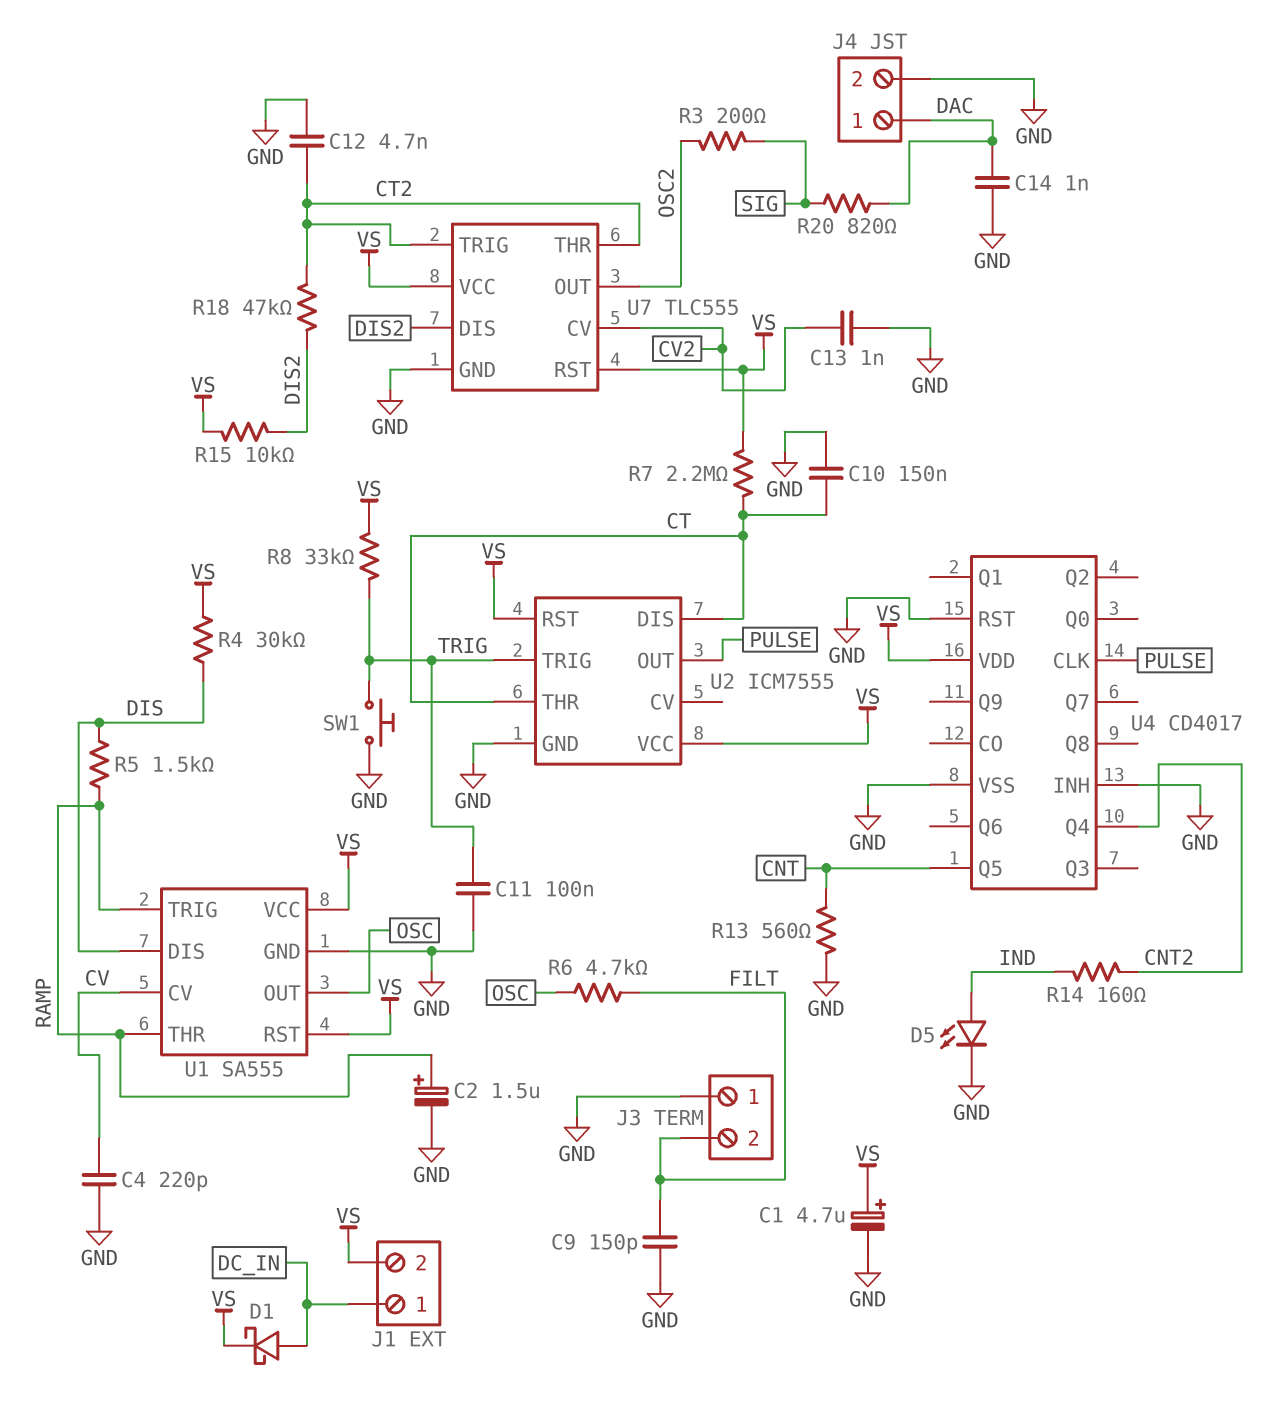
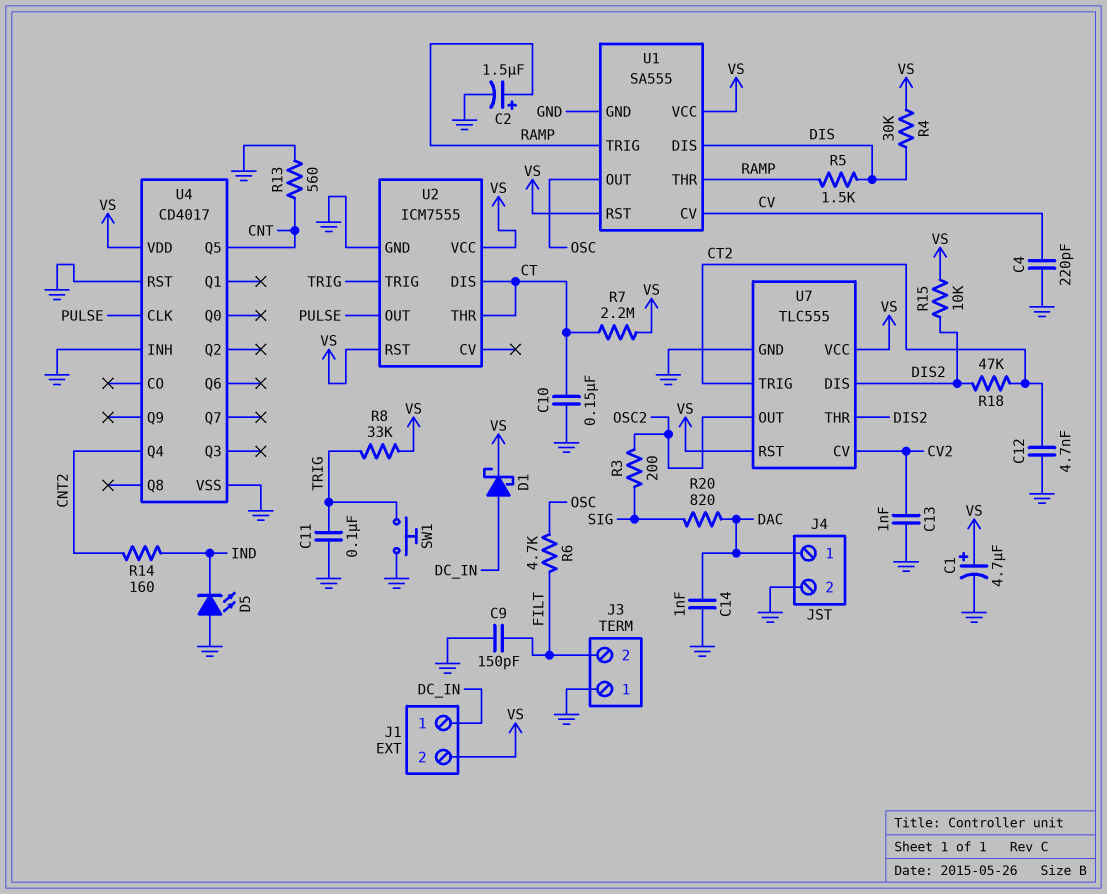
D5: LED (A IND, K GND) -> LED (A GND, K IND)
U7 pin THR: CT2 -> DIS2

